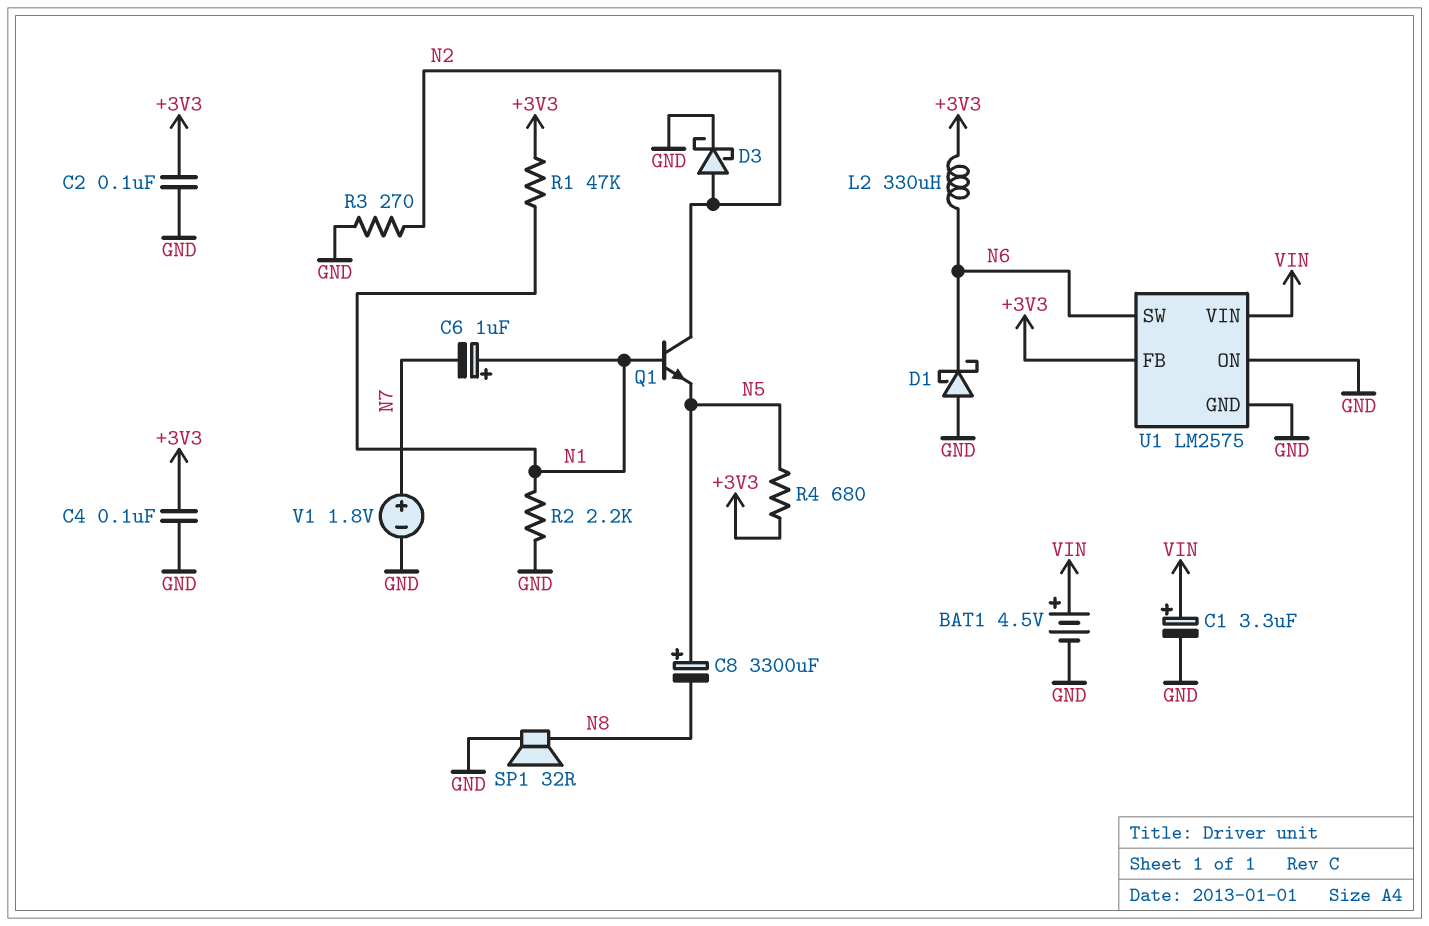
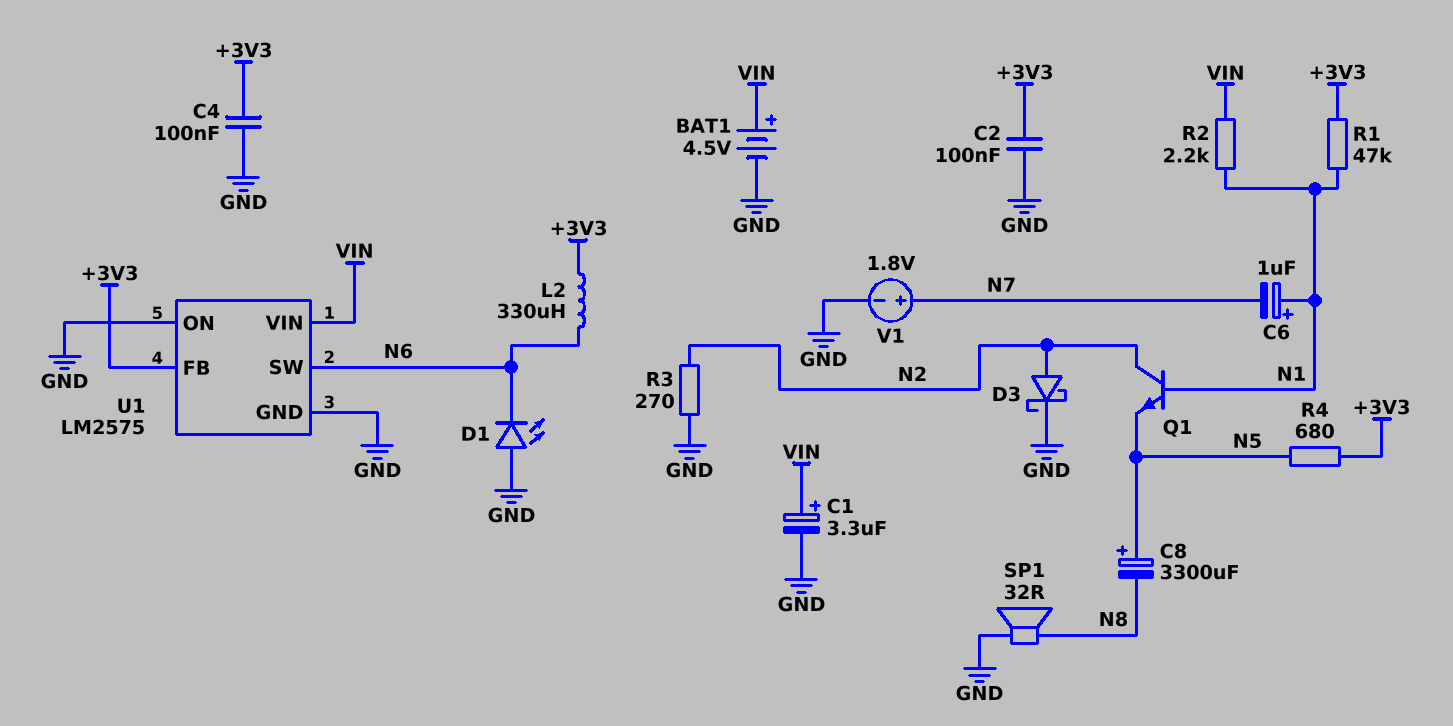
D1: schottky (A GND, K N6) -> LED (A GND, K N6)
R2: 2.2k (GND, N1) -> 2.2k (N1, VIN)

